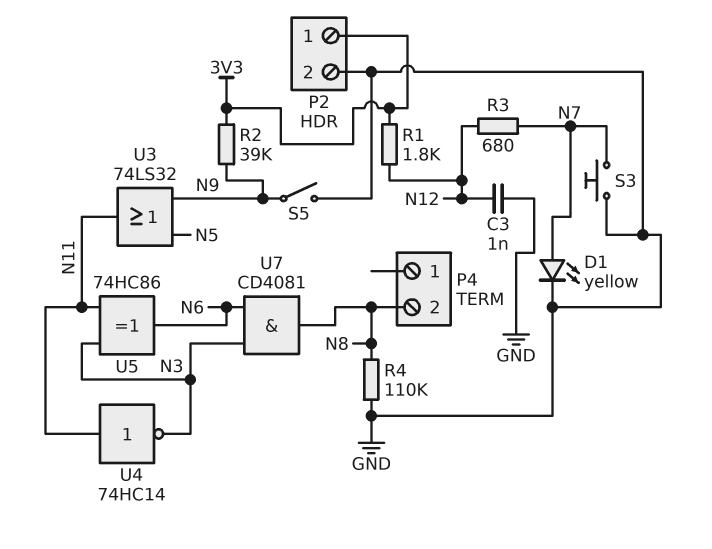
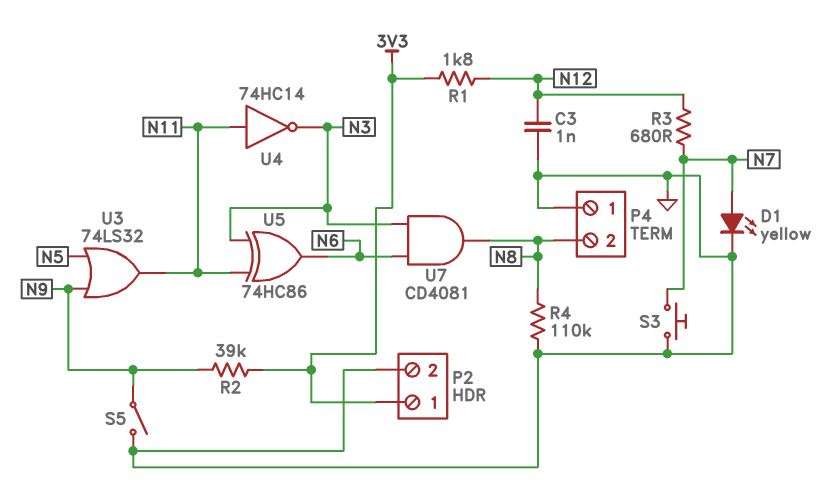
P4 pin 1: none -> GND

